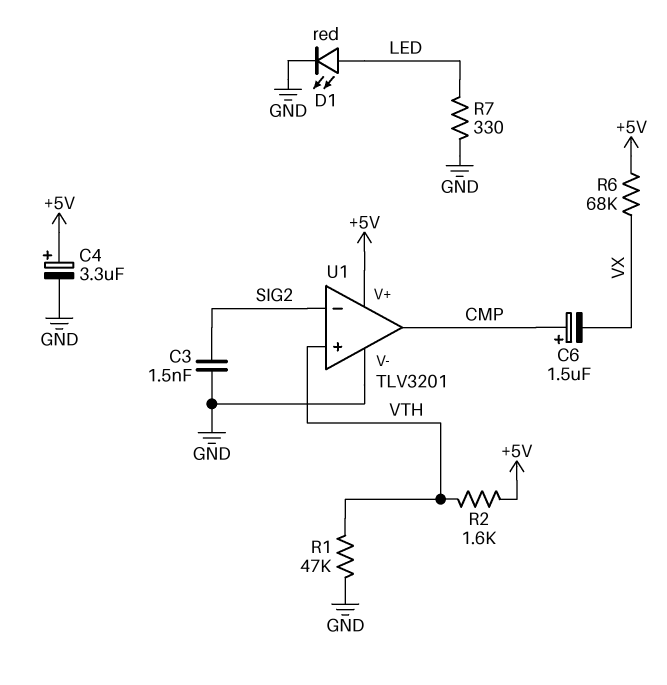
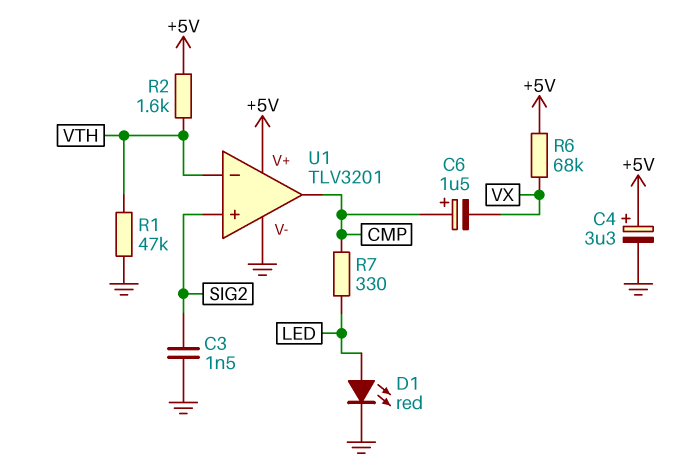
R7: 330 (GND, LED) -> 330 (CMP, LED)
U1 pin in+: VTH -> SIG2
U1 pin in-: SIG2 -> VTH

